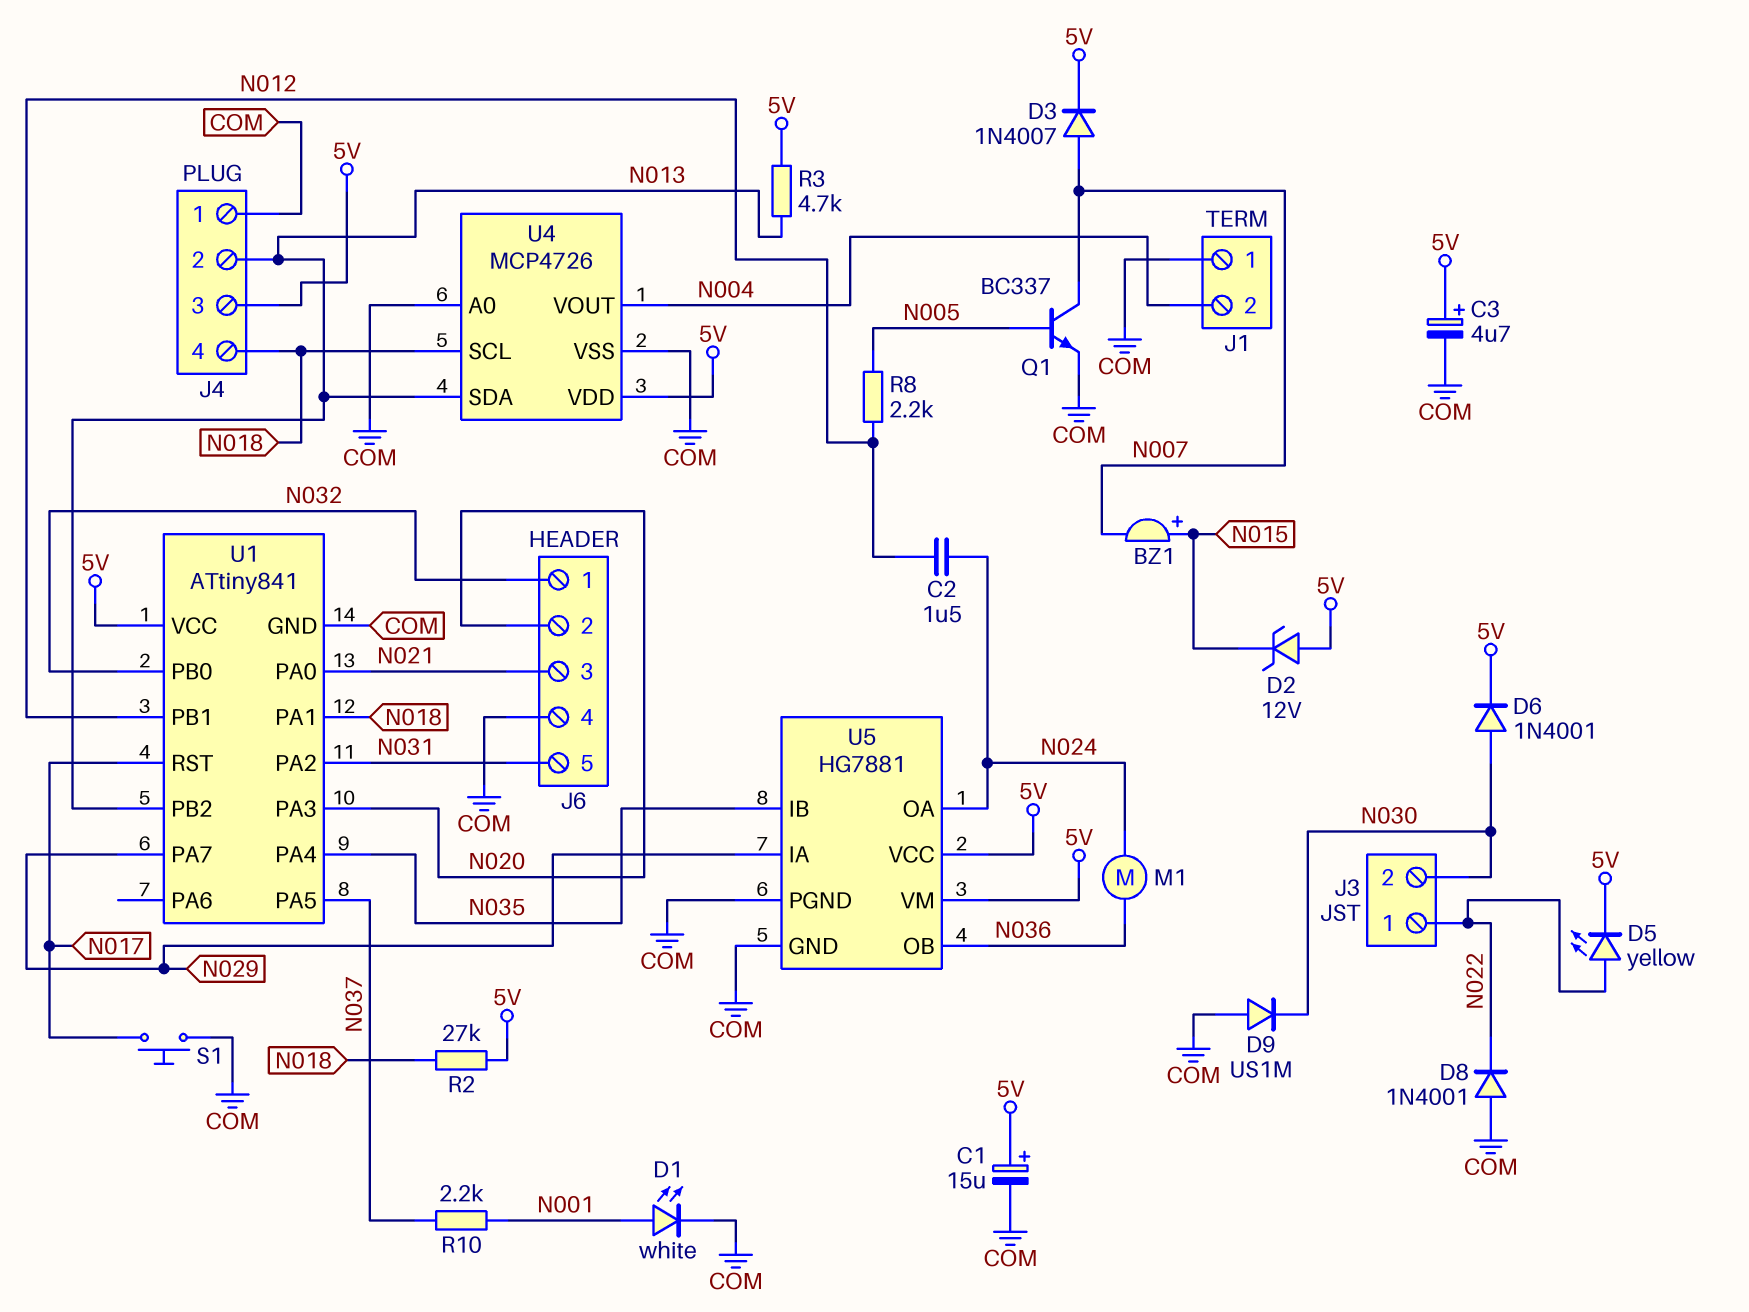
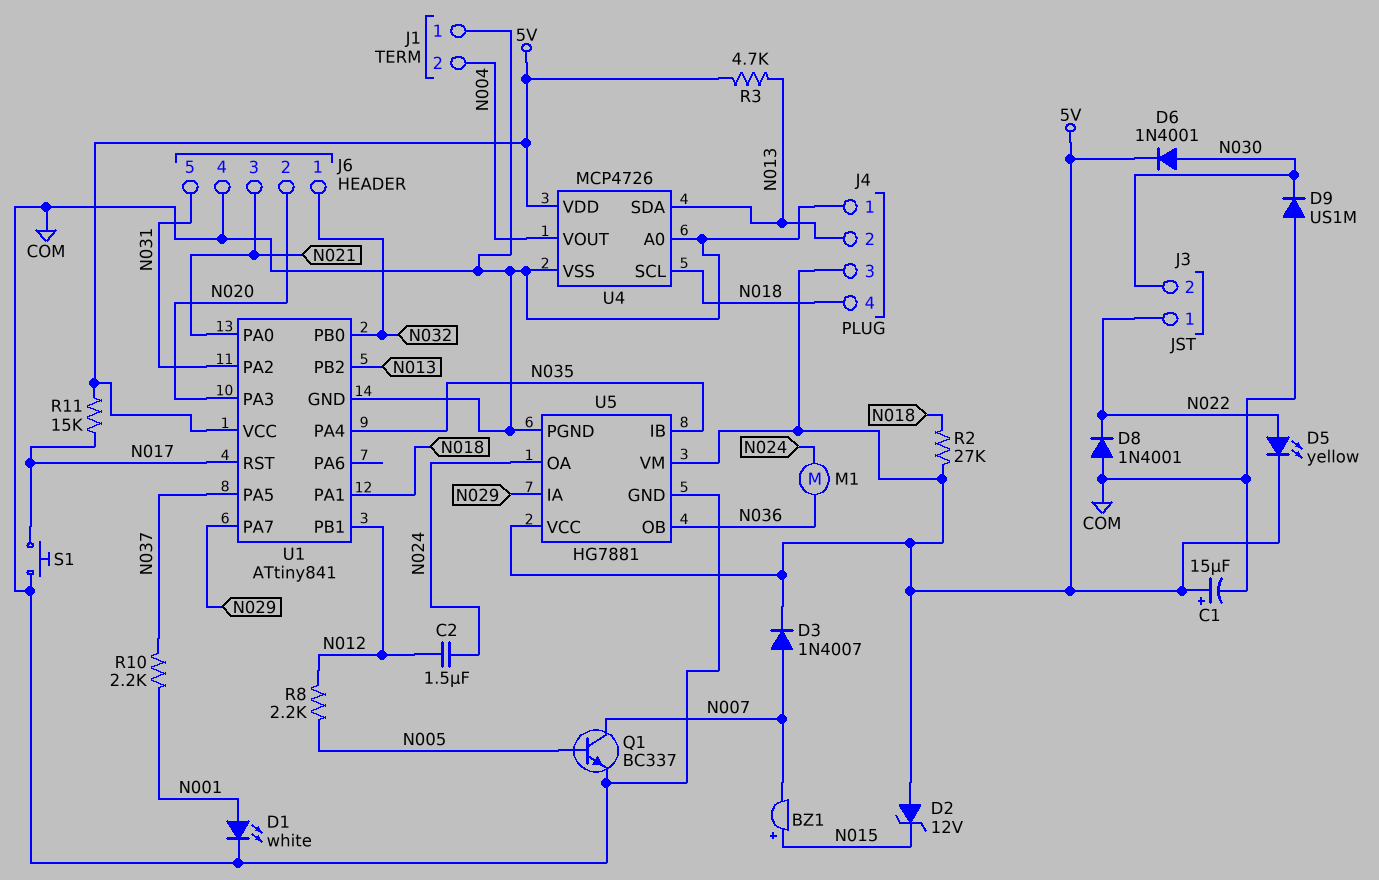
C3: 4.7uF (plus 5V, minus COM) -> none
R11: none -> 15k (5V, N017)

